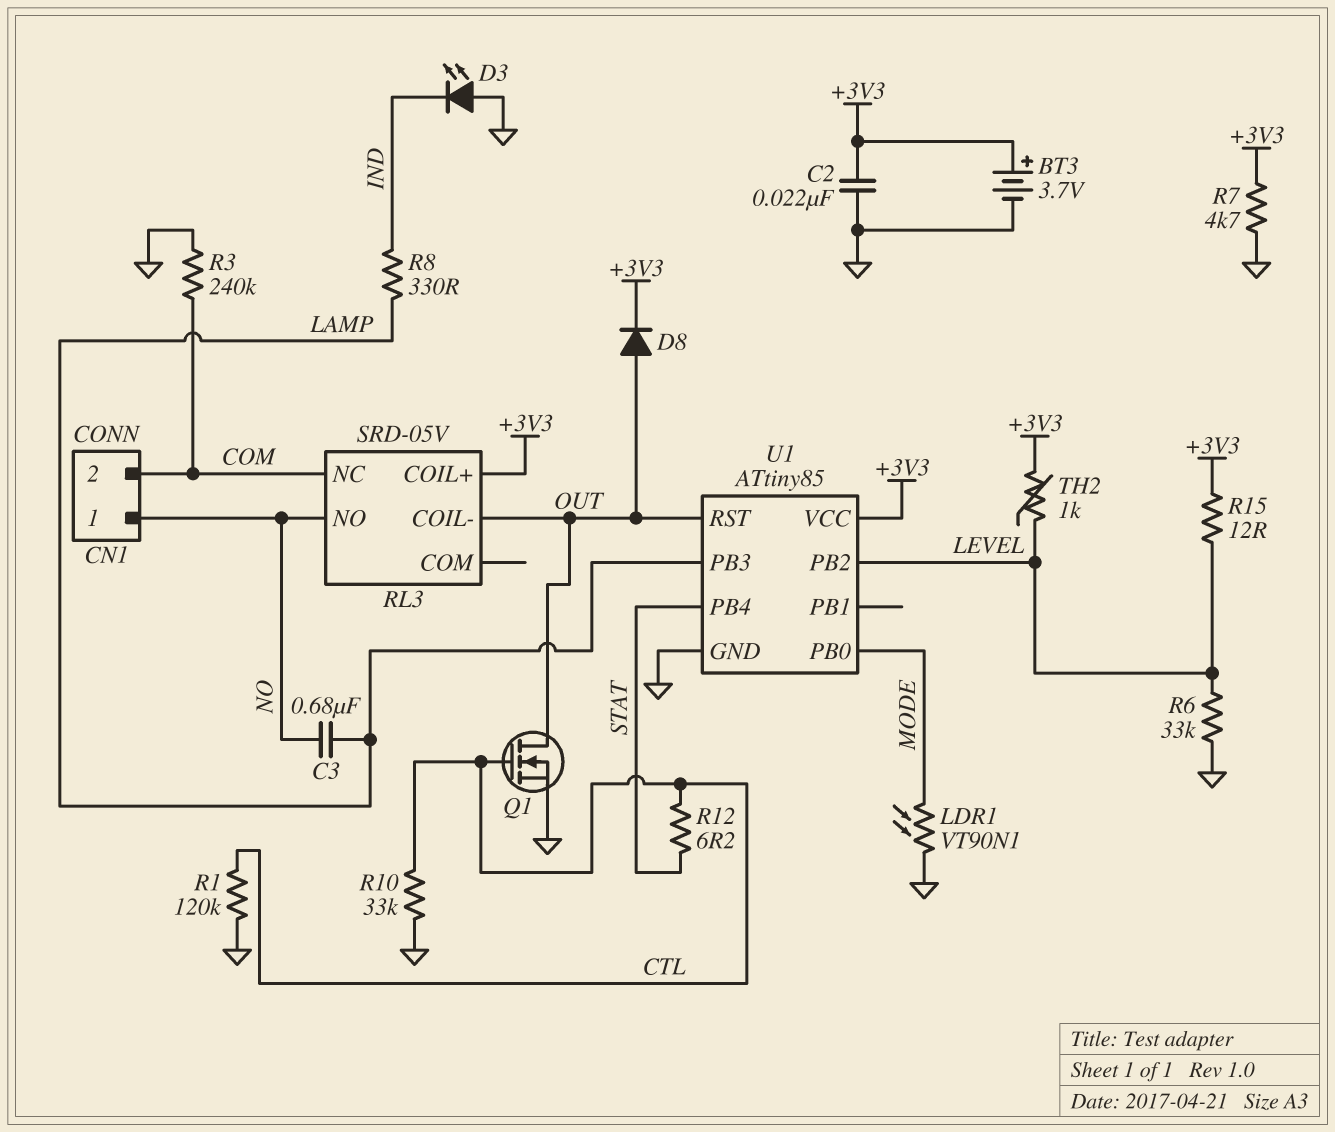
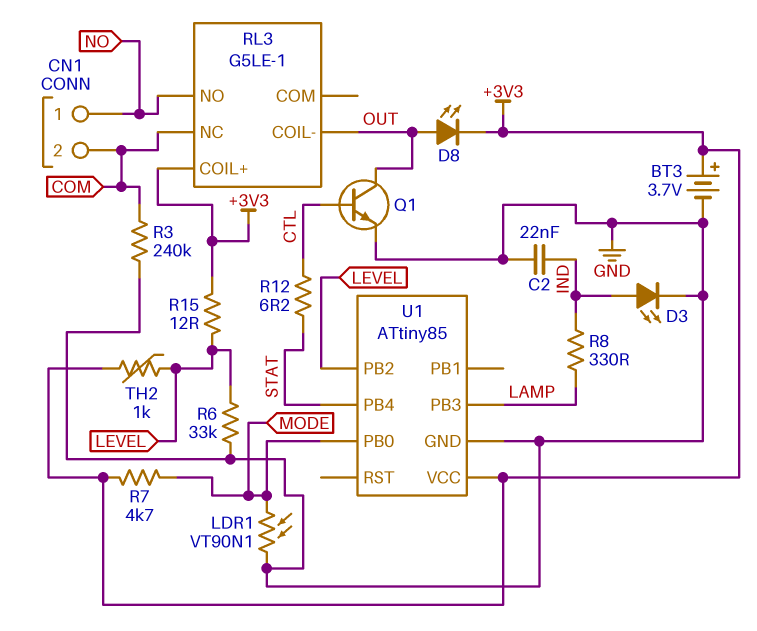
C2: 22nF (+3V3, GND) -> 22nF (GND, IND)
C3: 680nF (LAMP, NO) -> none
D3: LED (A GND, K IND) -> LED (A IND, K GND)
D8: diode (A OUT, K +3V3) -> LED (A OUT, K +3V3)
Q1: NMOS (G CTL, D OUT, S GND) -> NPN (B CTL, C OUT, E GND)
R1: 120k (CTL, GND) -> none
R7: 4.7k (+3V3, GND) -> 4.7k (+3V3, MODE)
R10: 33k (CTL, GND) -> none
RL3: SRD-05V -> G5LE-1
U1 pin RST: OUT -> none

